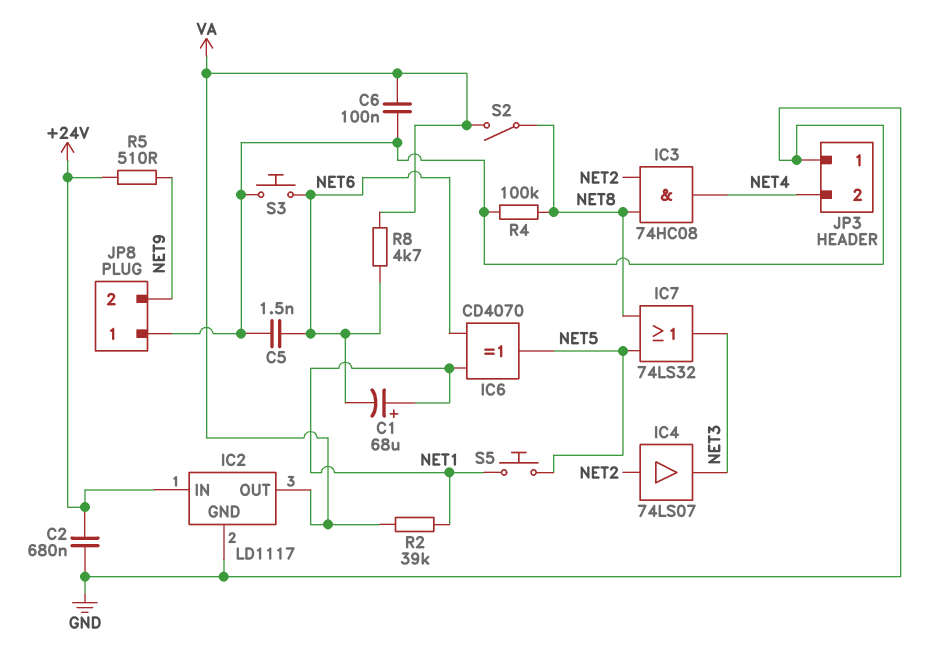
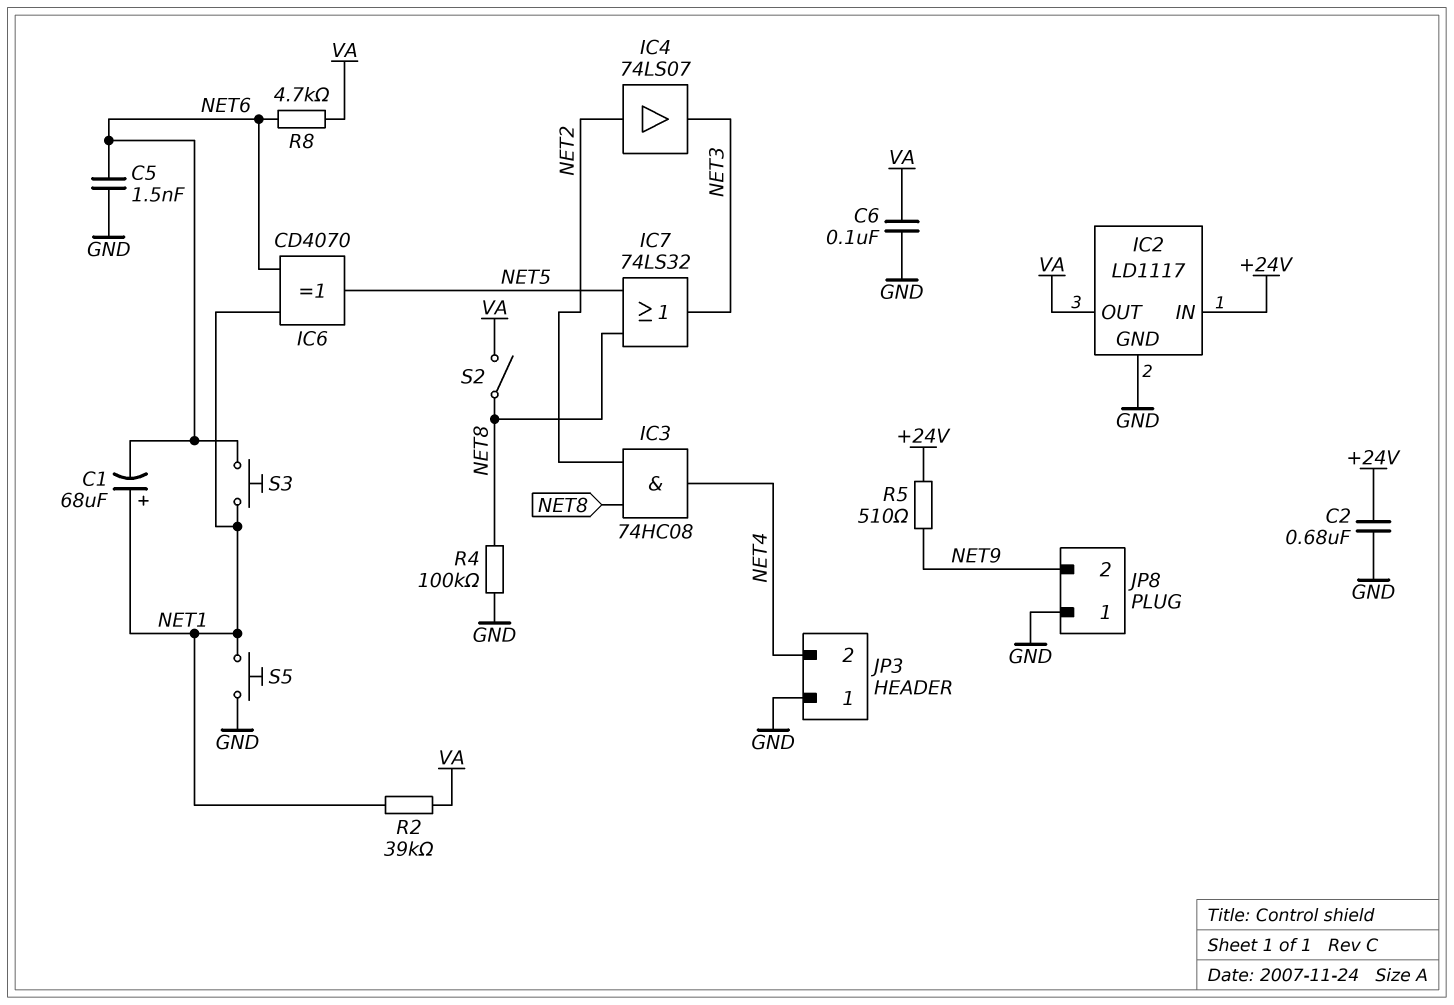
S3: button (GND, NET6) -> button (NET1, NET6)
S5: button (NET1, NET5) -> button (GND, NET1)

